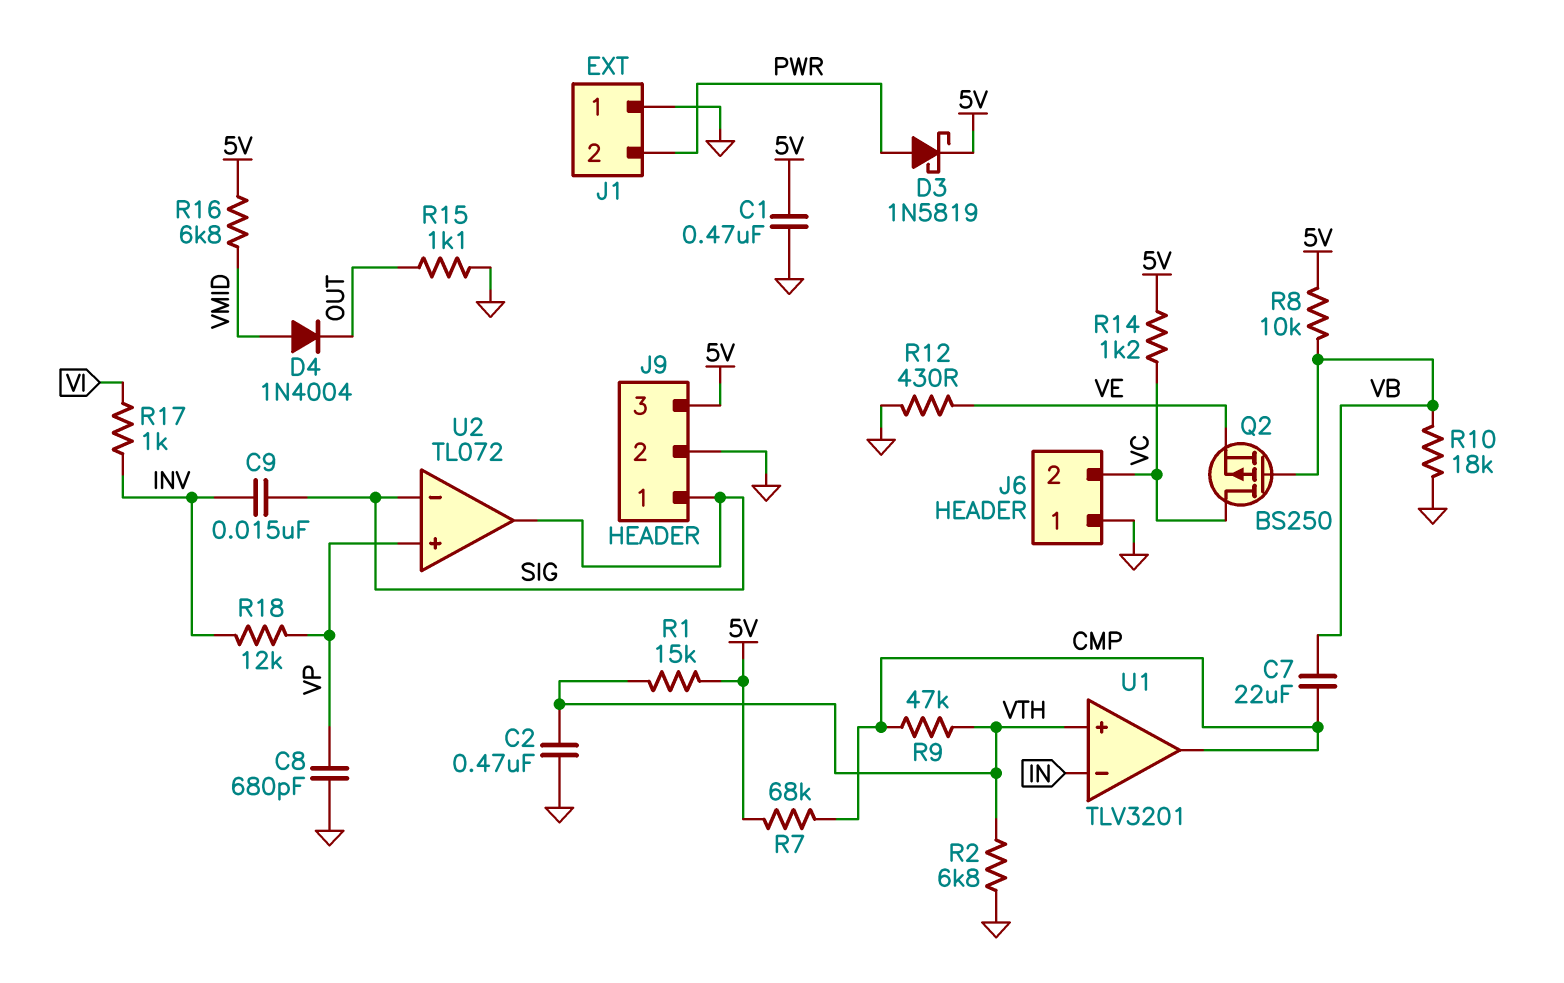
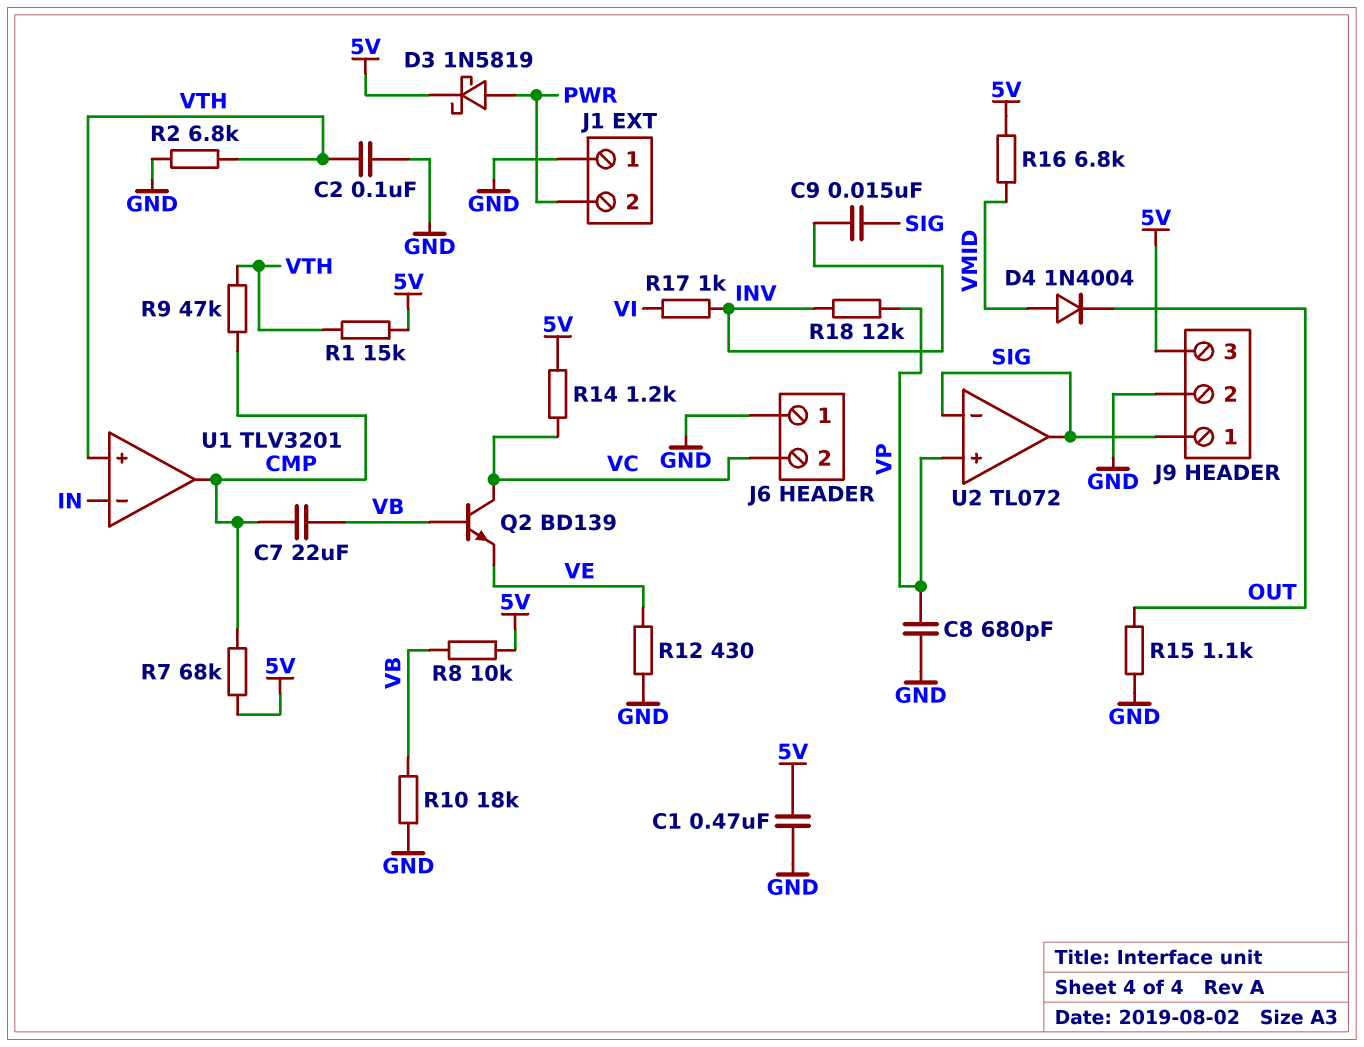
C2: 470nF (GND, VTH) -> 100nF (GND, VTH)
Q2: PMOS BS250 (G VB, D VC, S VE) -> NPN BD139 (B VB, C VC, E VE)

